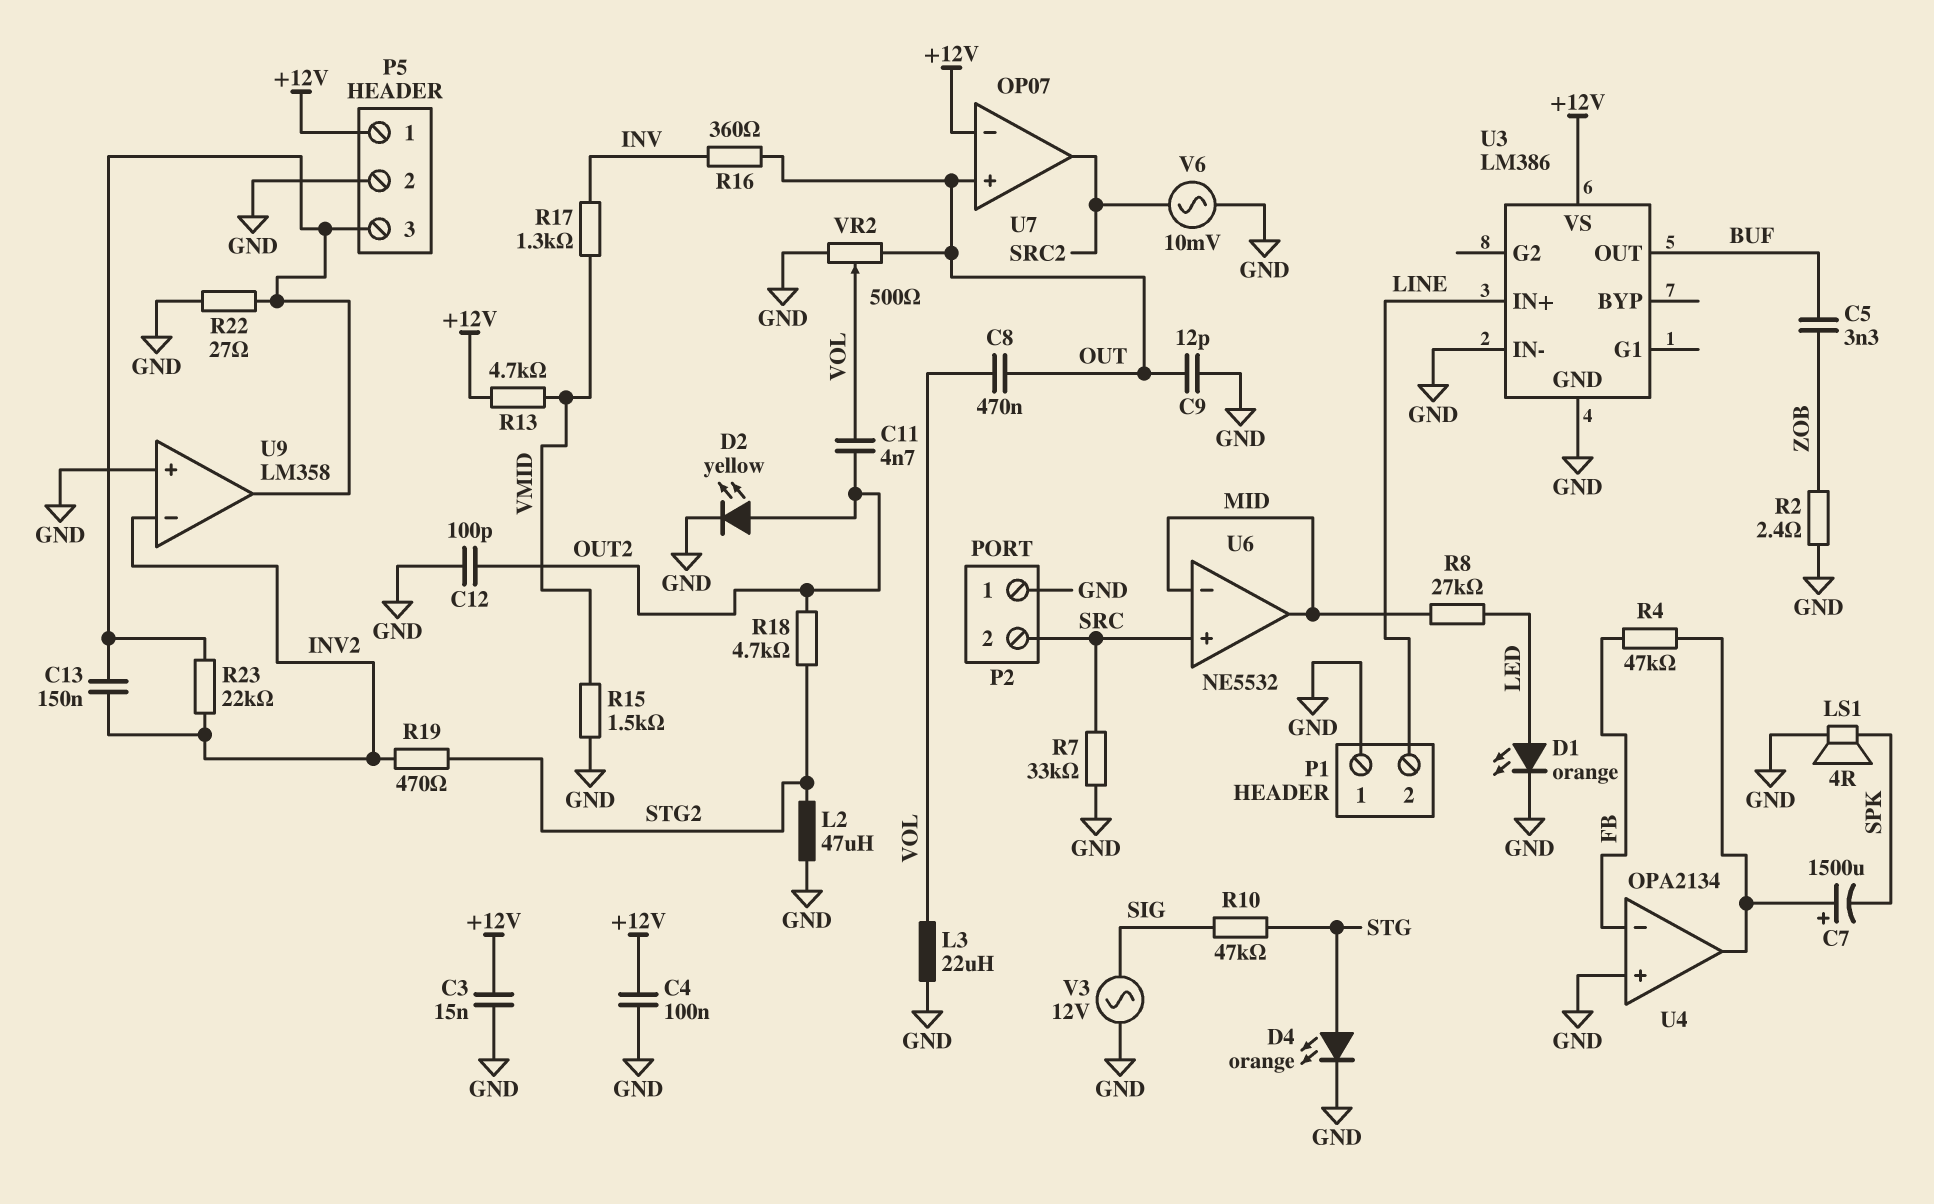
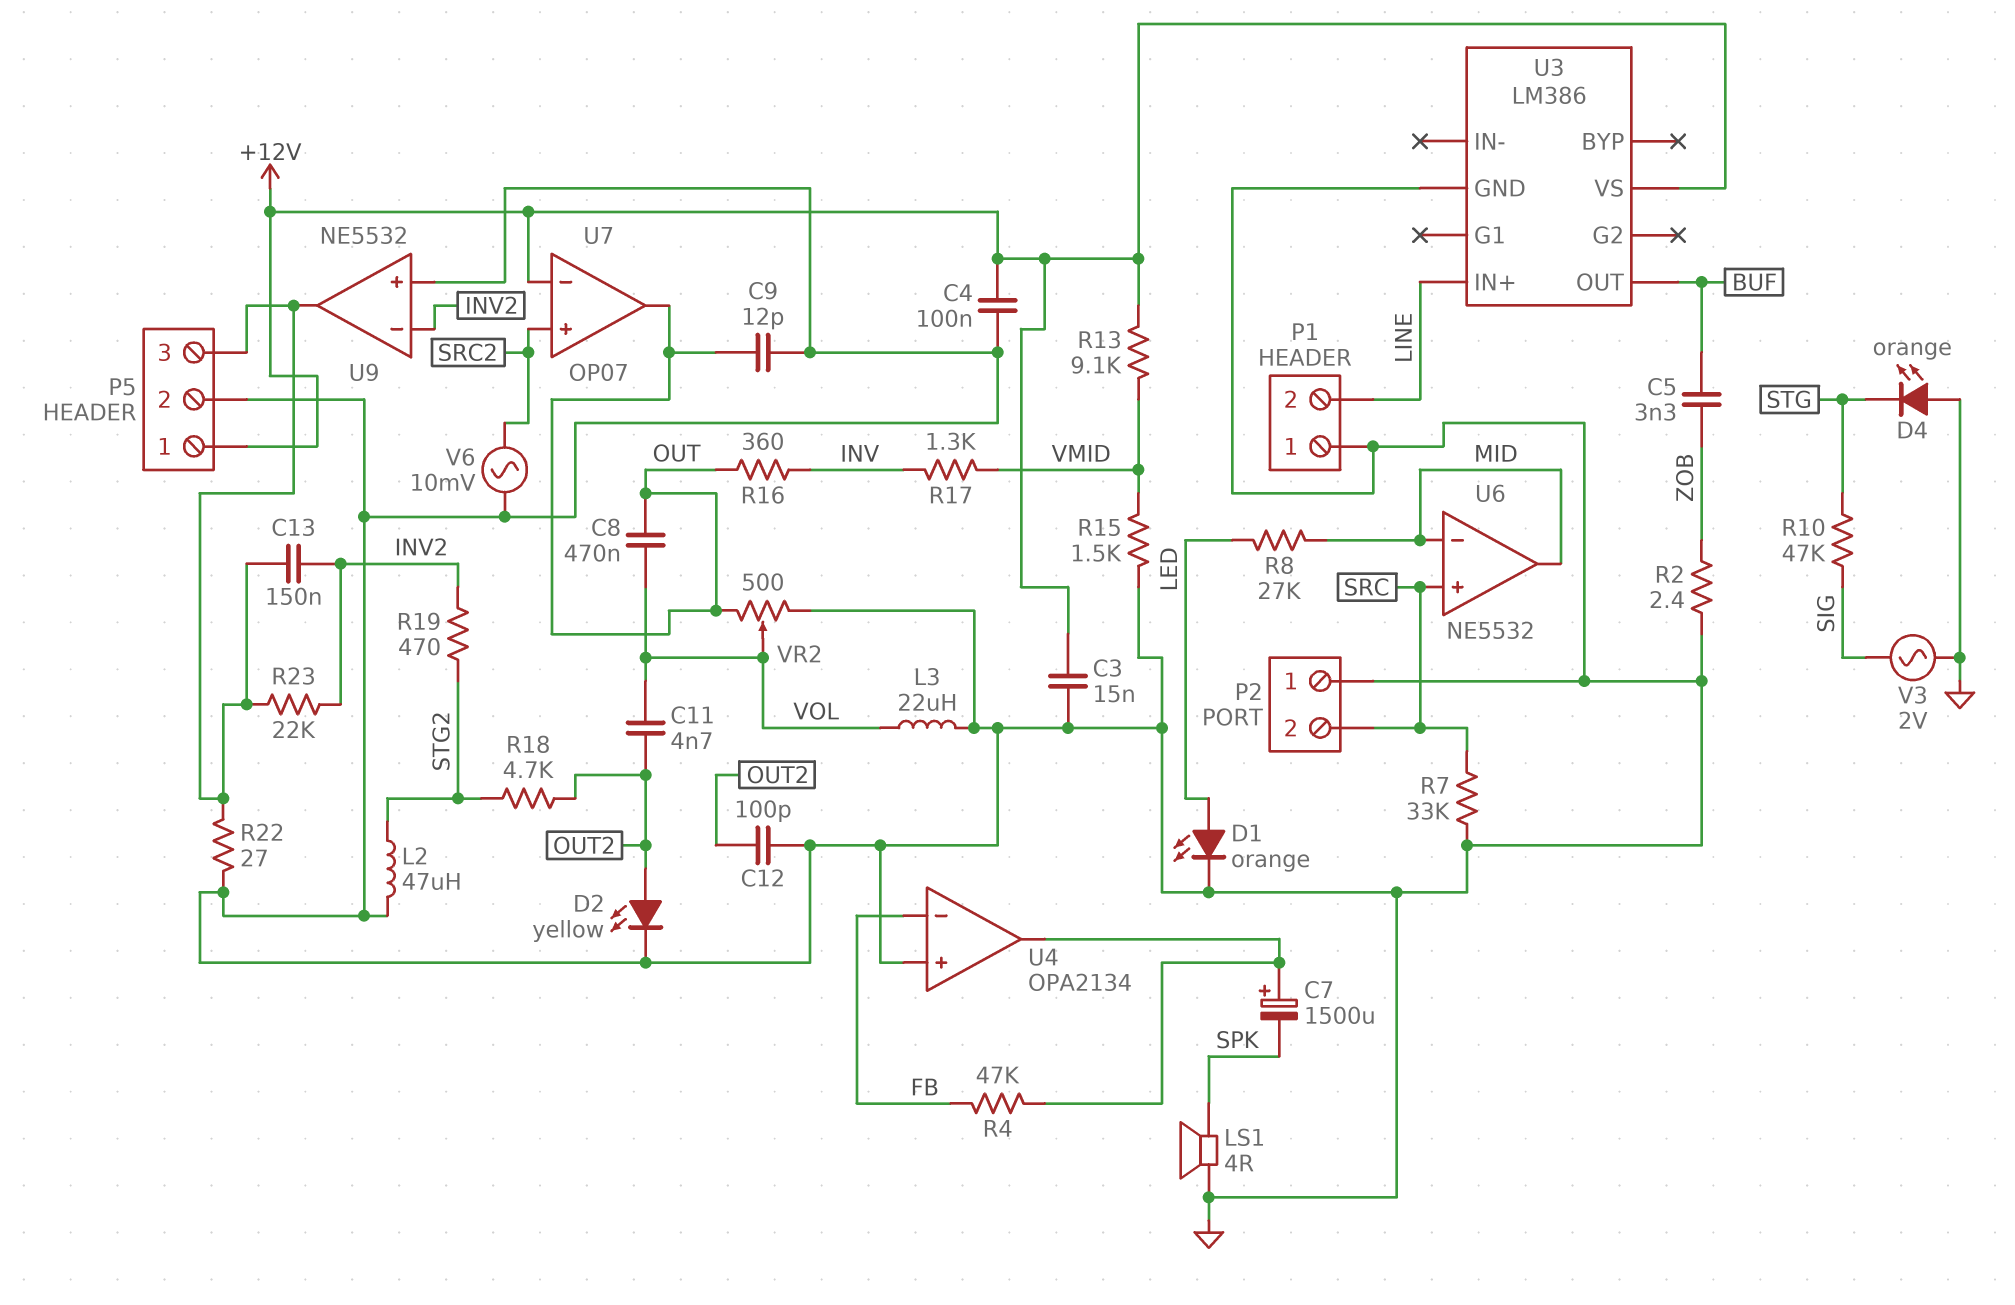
D4: LED orange (A STG, K GND) -> LED orange (A GND, K STG)
R13: 4.7k (+12V, VMID) -> 9.1k (+12V, VMID)
U3 pin IN-: GND -> none
U7 pin in+: OUT -> SRC2
U7 pin out: SRC2 -> OUT
U9: LM358 -> NE5532
V3: AC 12V (GND, SIG) -> AC 2V (GND, SIG)

